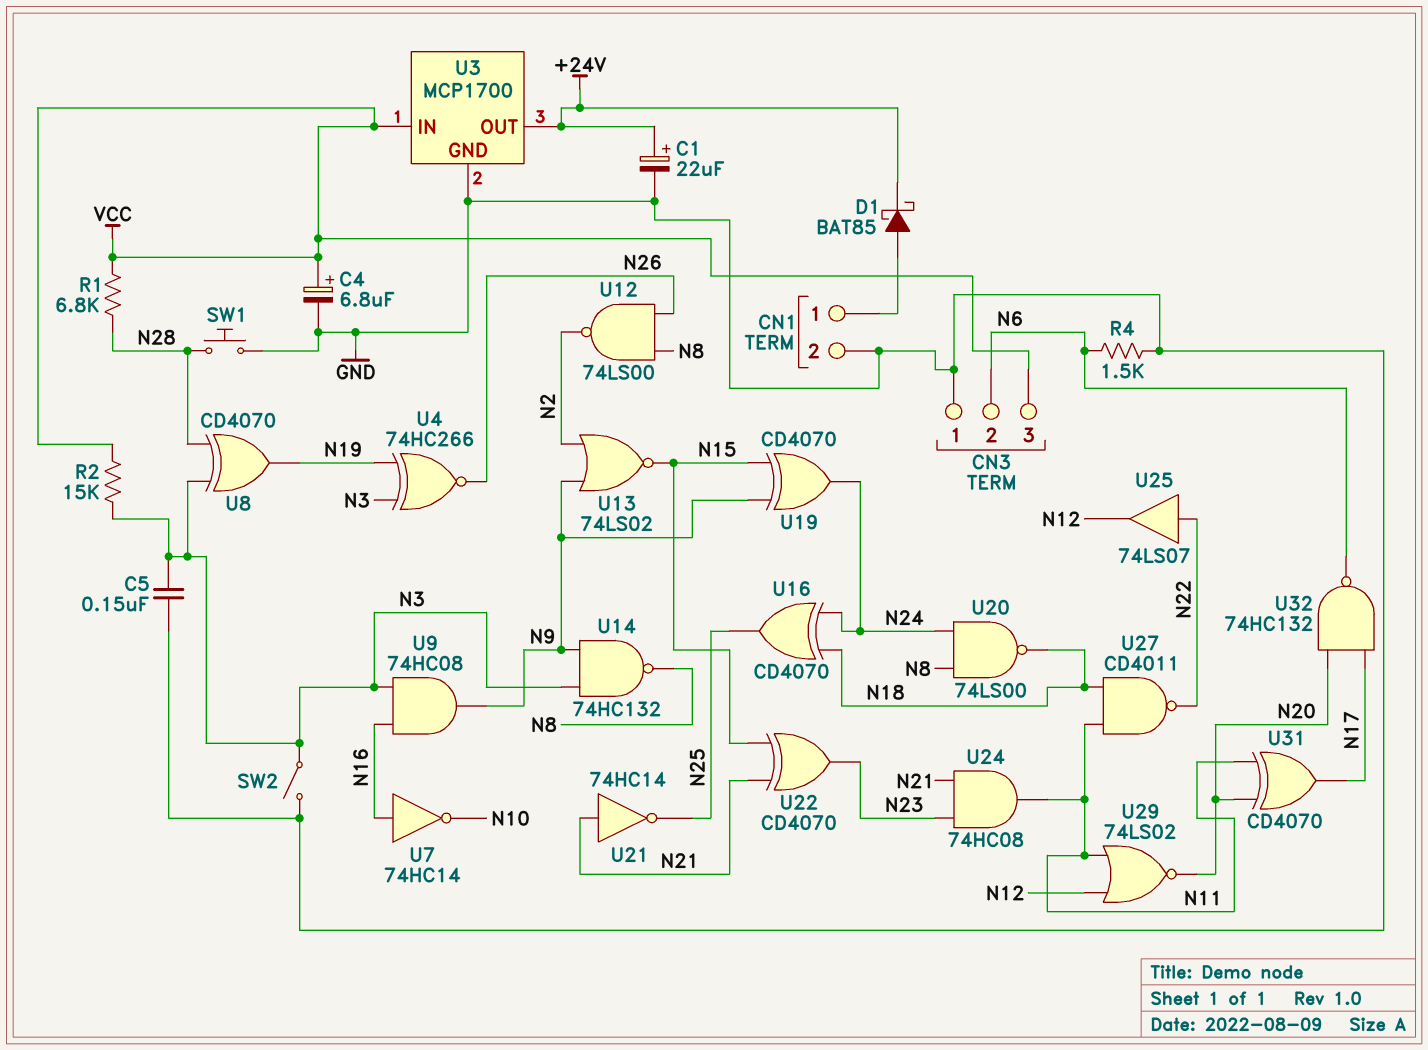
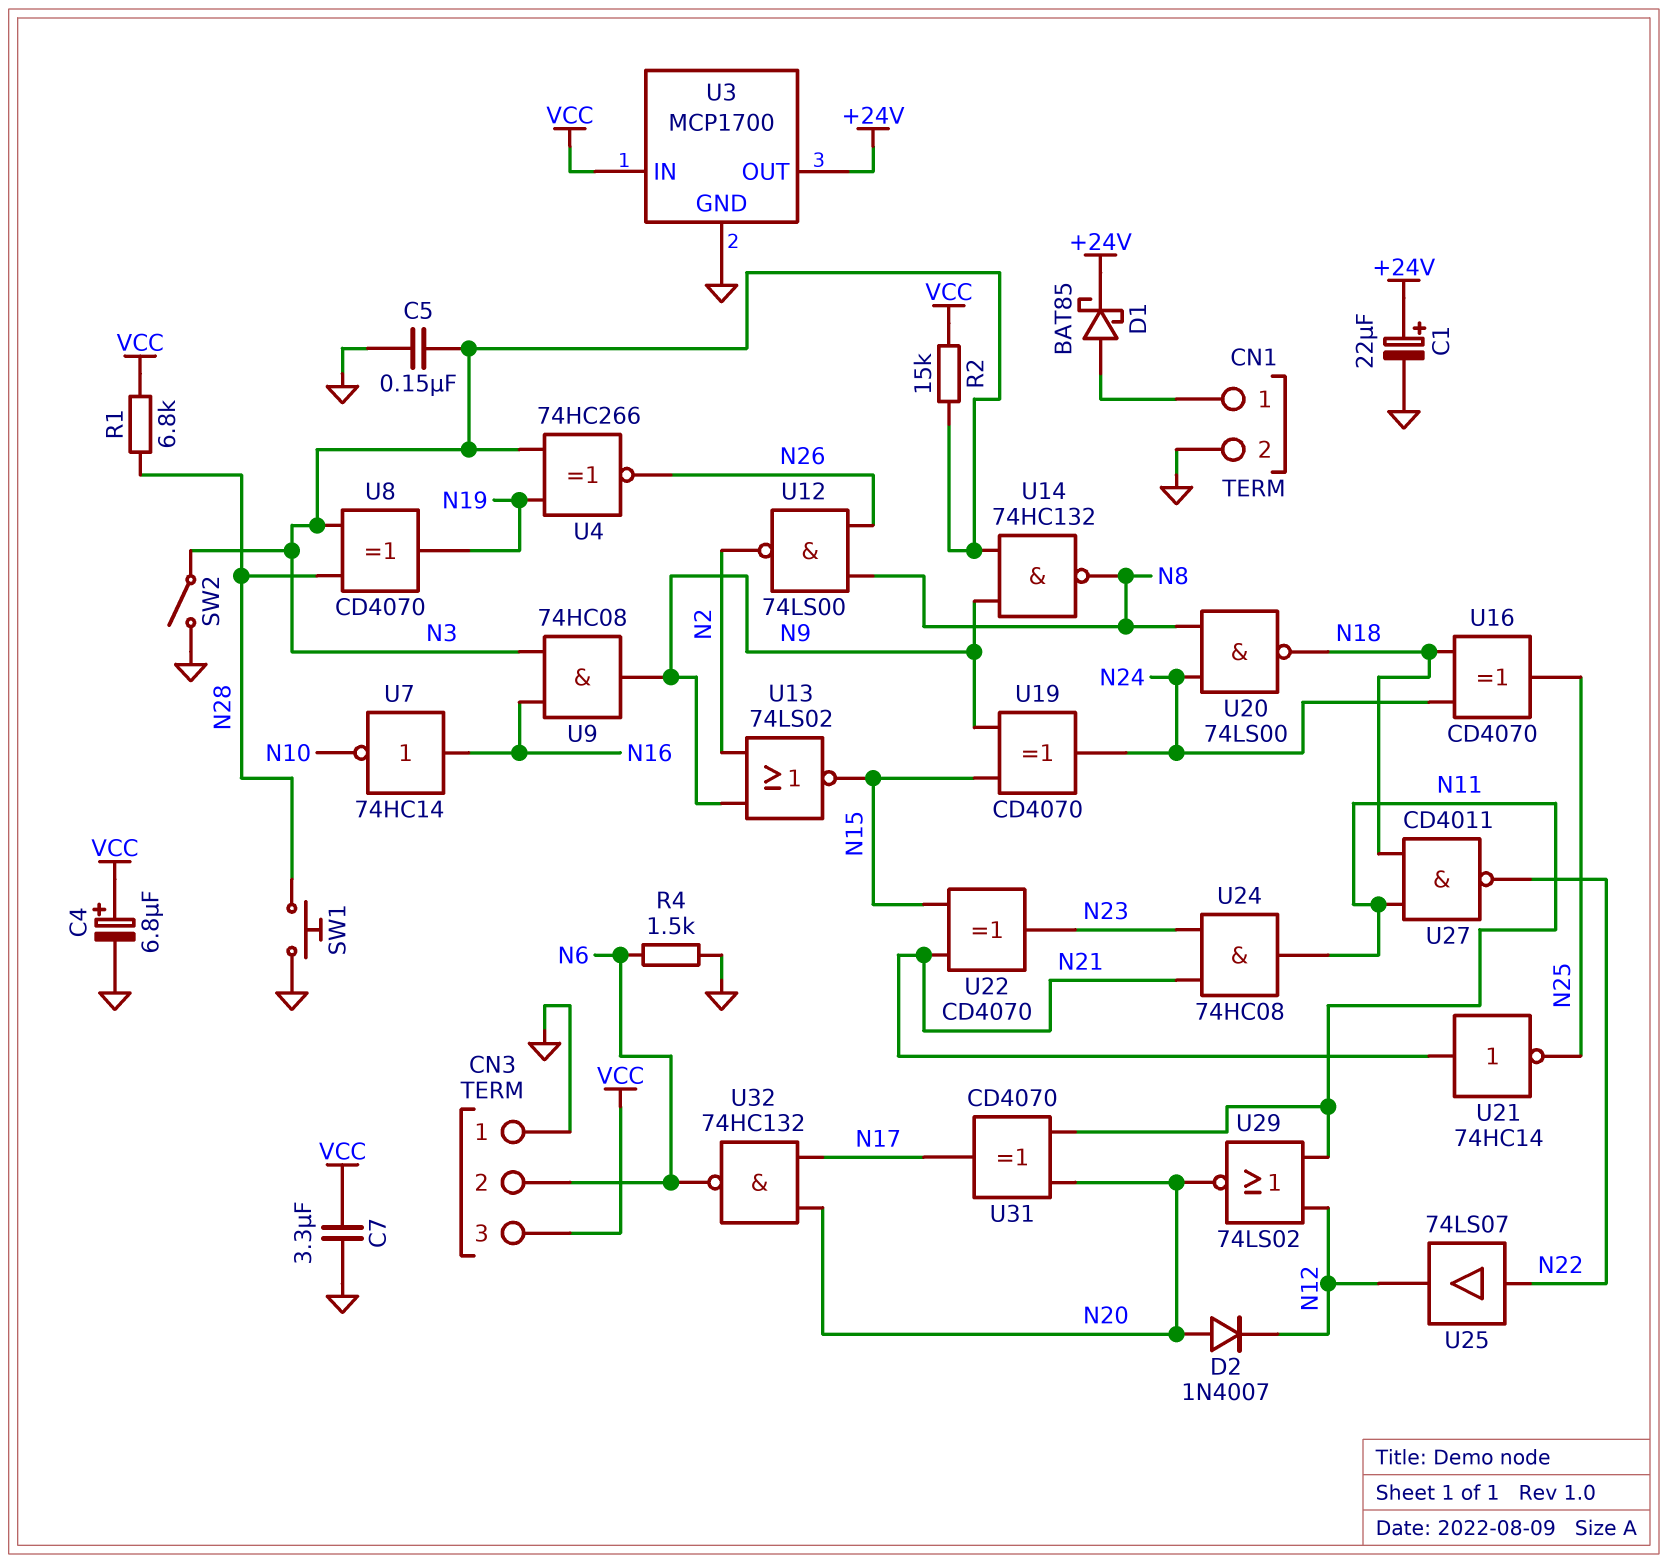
C7: none -> 3.3uF (GND, VCC)
D2: none -> diode 1N4007 (A N20, K N12)

